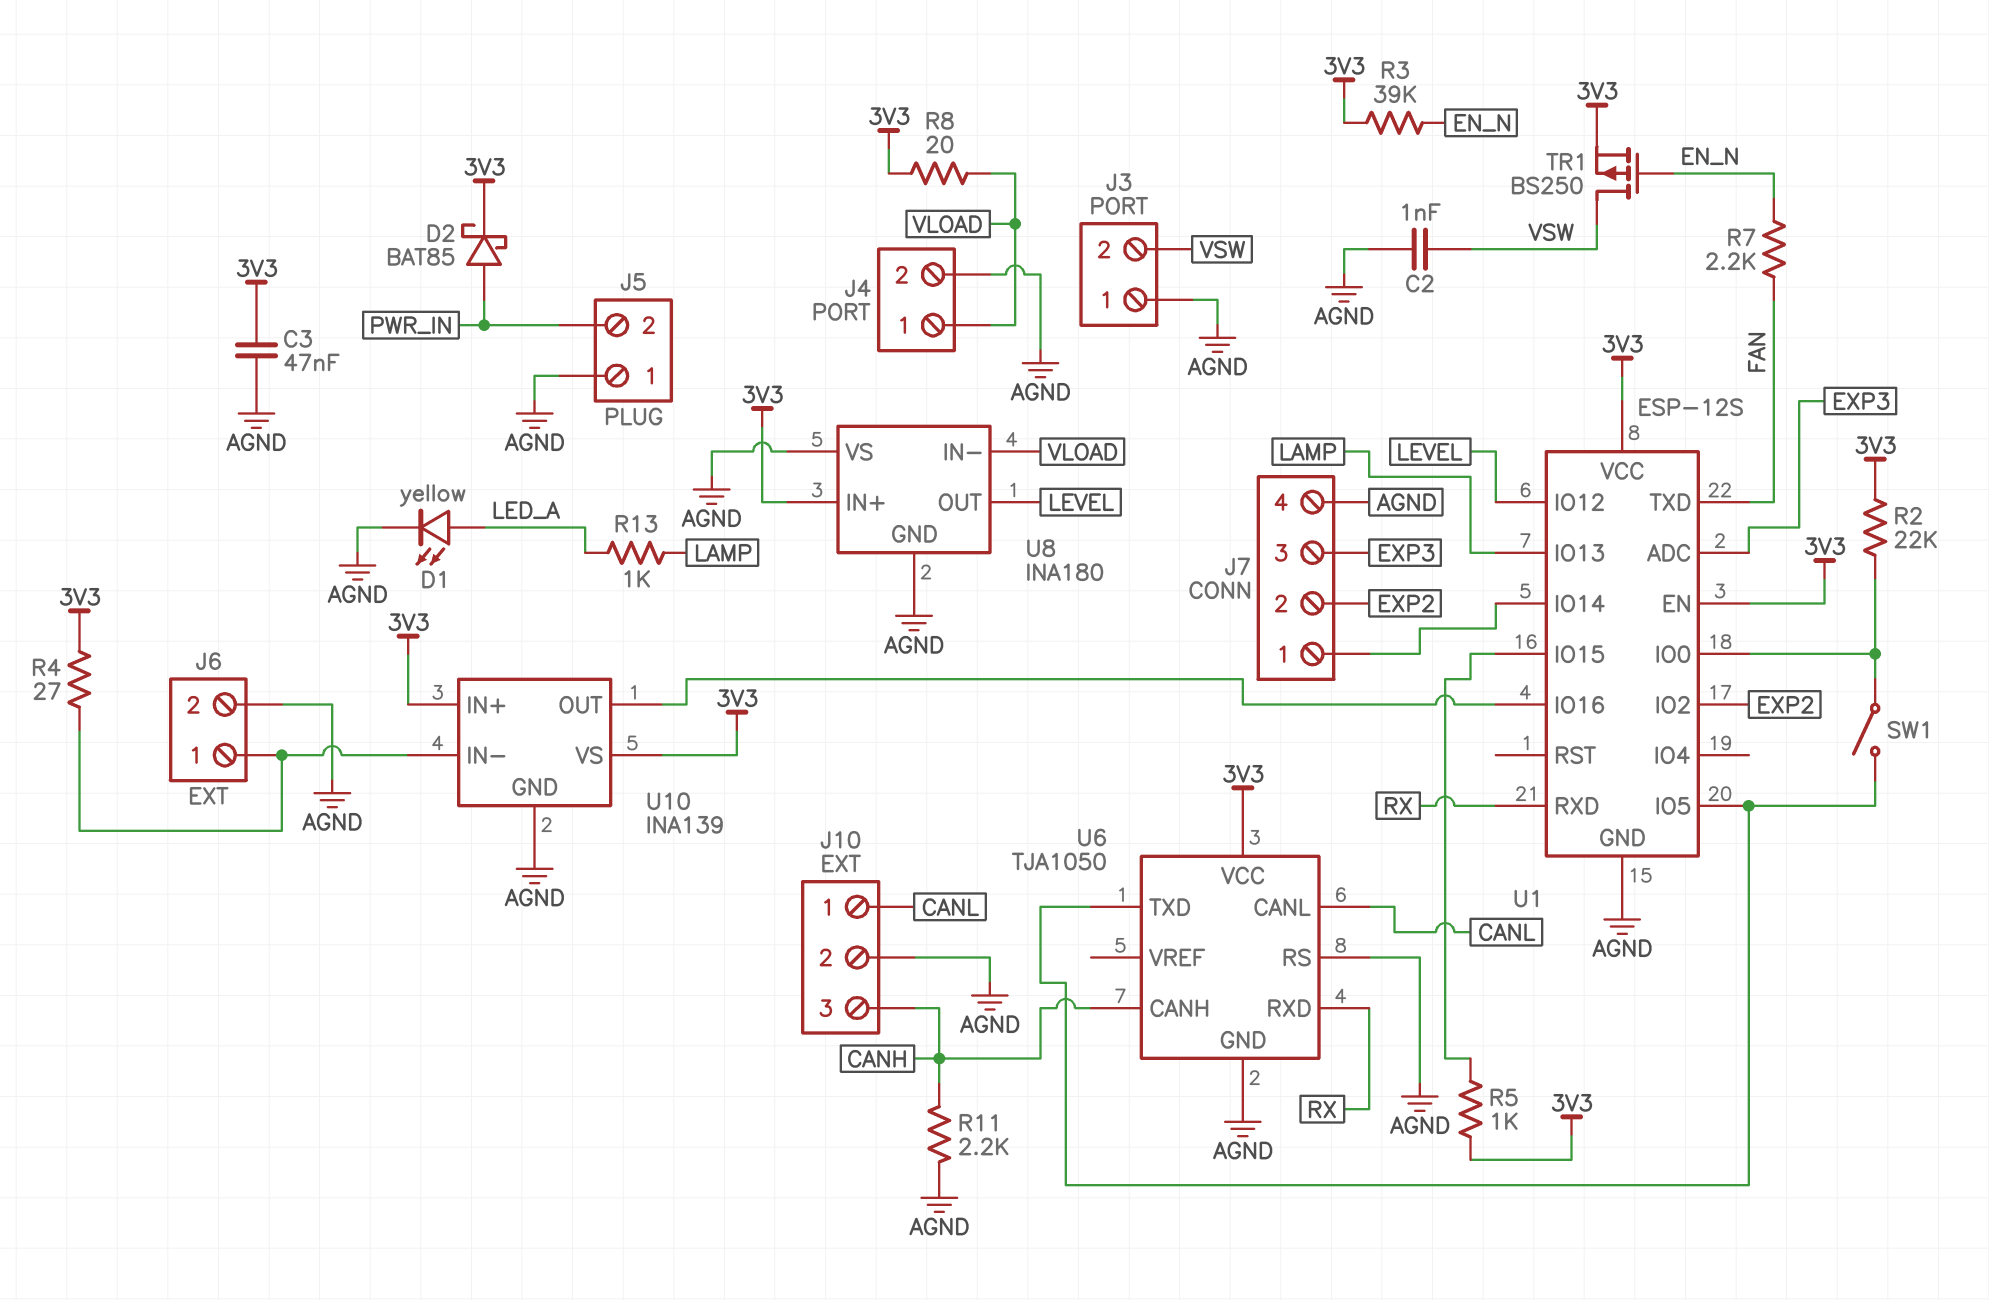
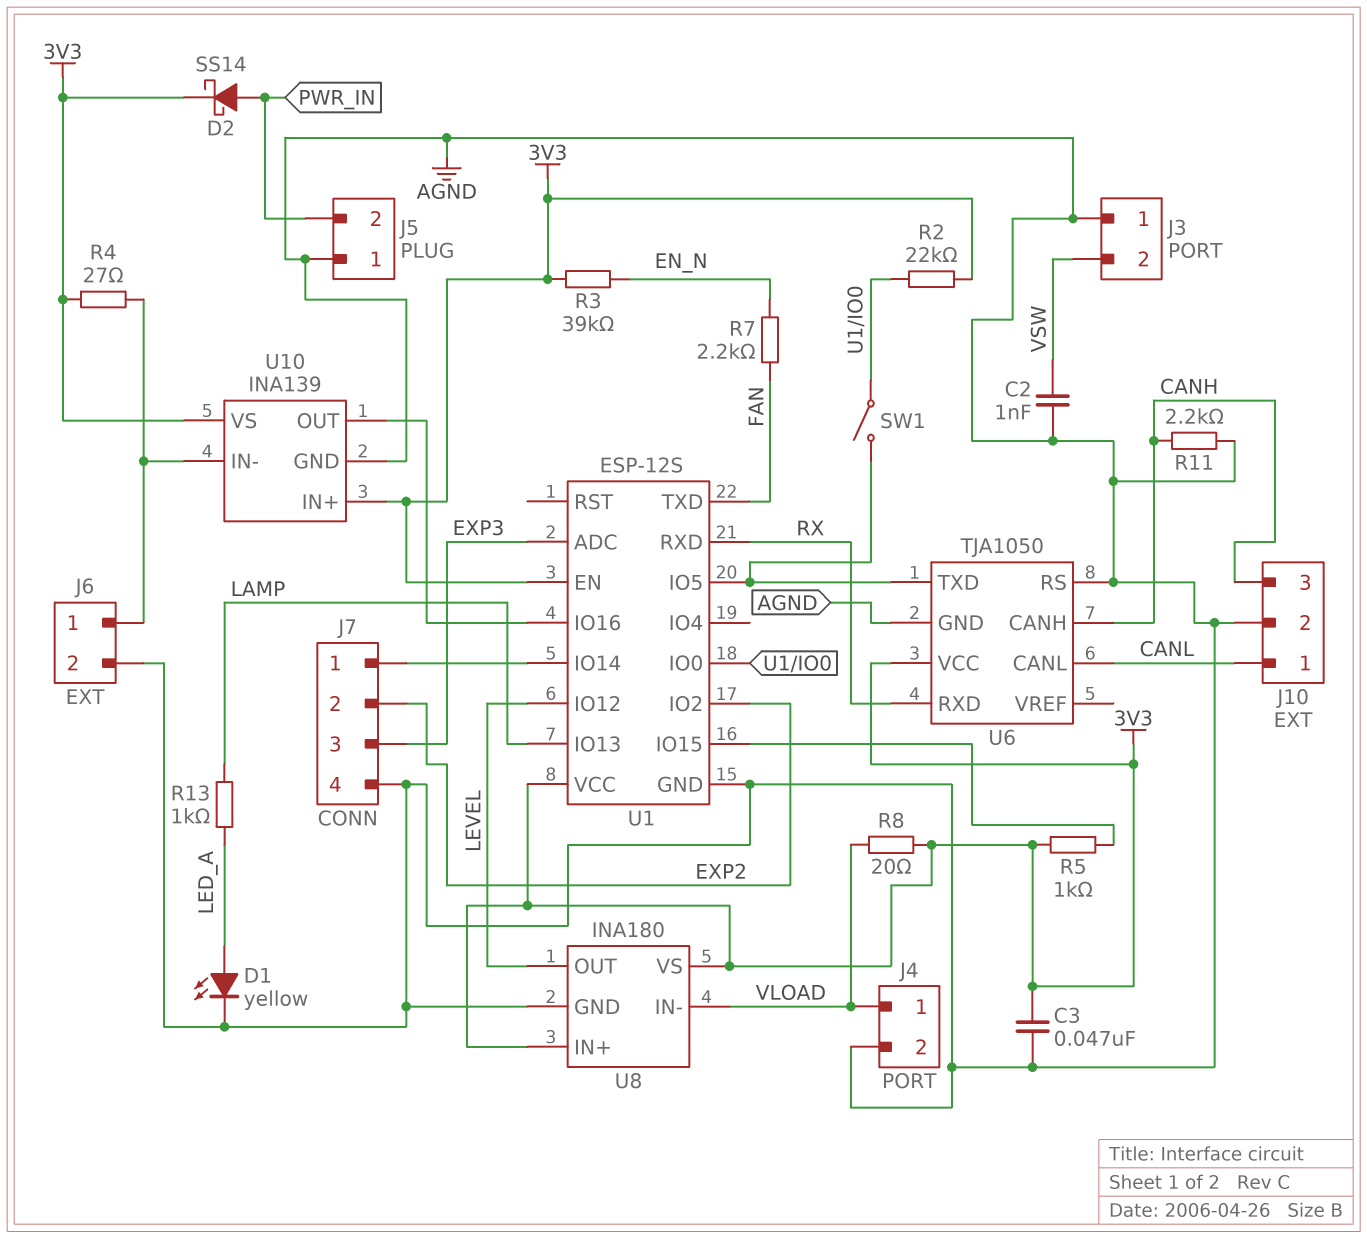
D2: schottky BAT85 (A PWR_IN, K 3V3) -> schottky SS14 (A PWR_IN, K 3V3)
TR1: PMOS BS250 (G EN_N, D VSW, S 3V3) -> none
U8 pin VS: AGND -> 3V3

